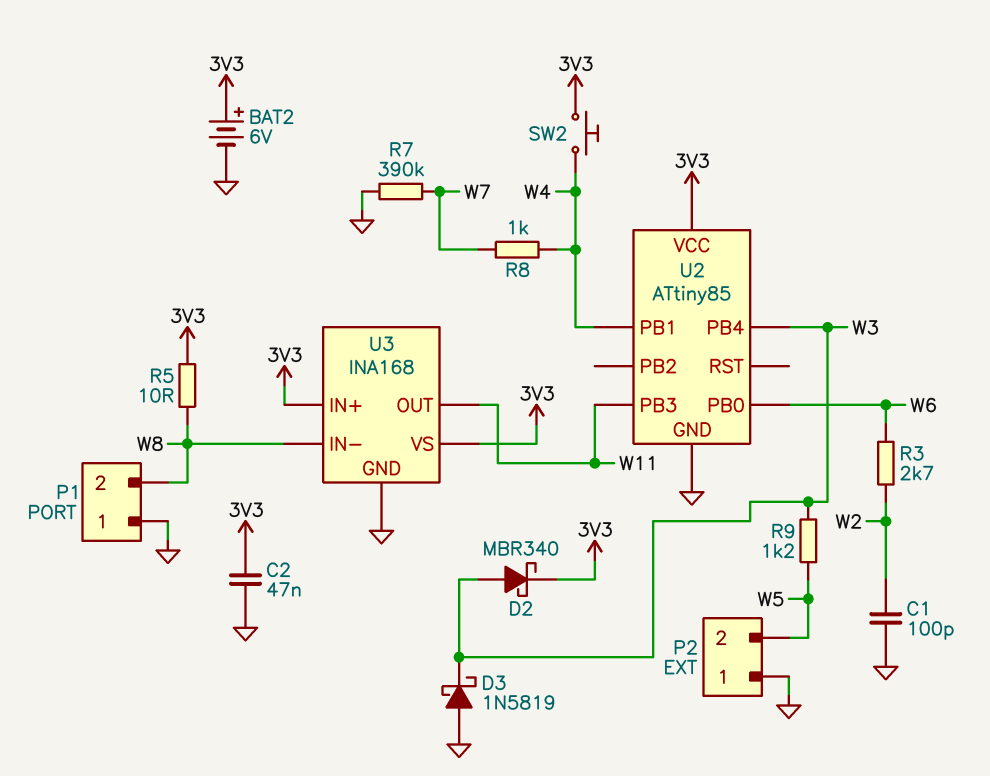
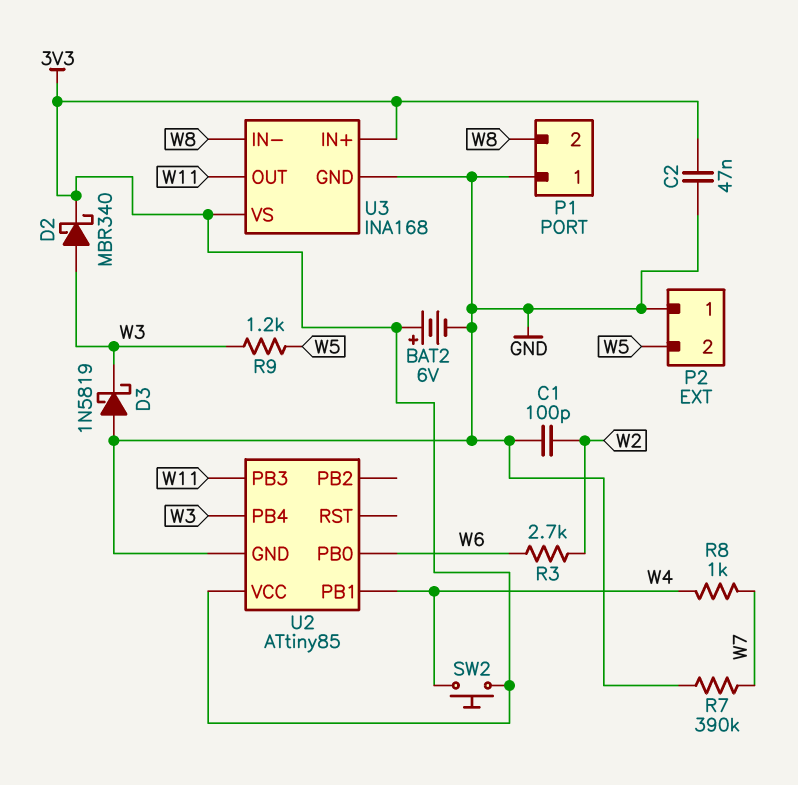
R5: 10 (3V3, W8) -> none

